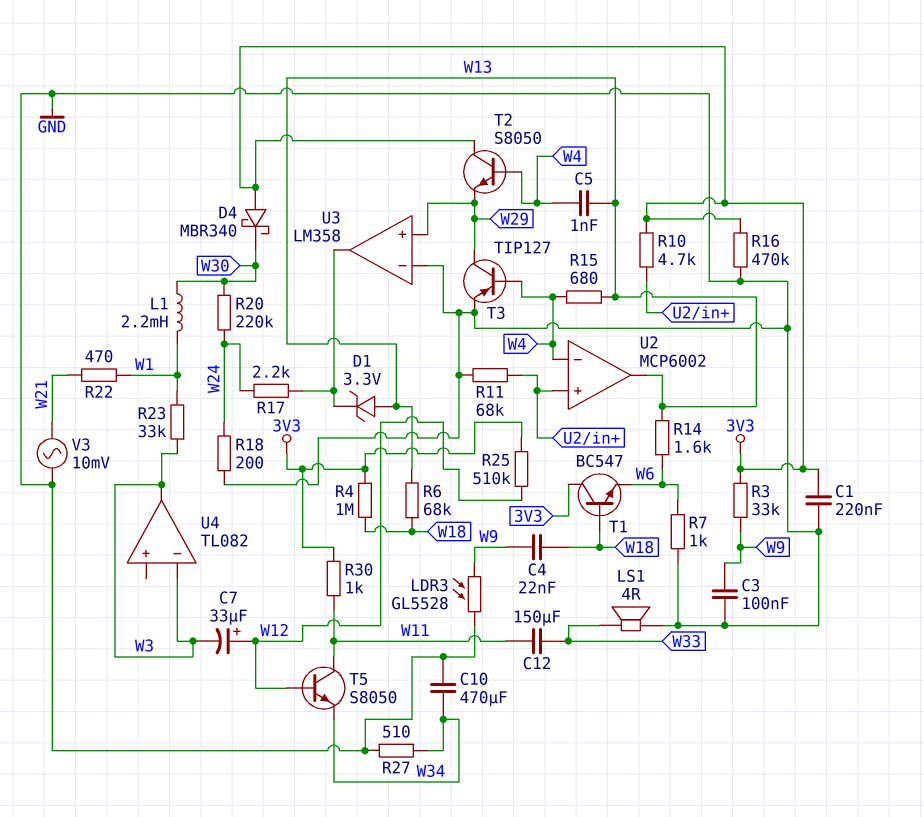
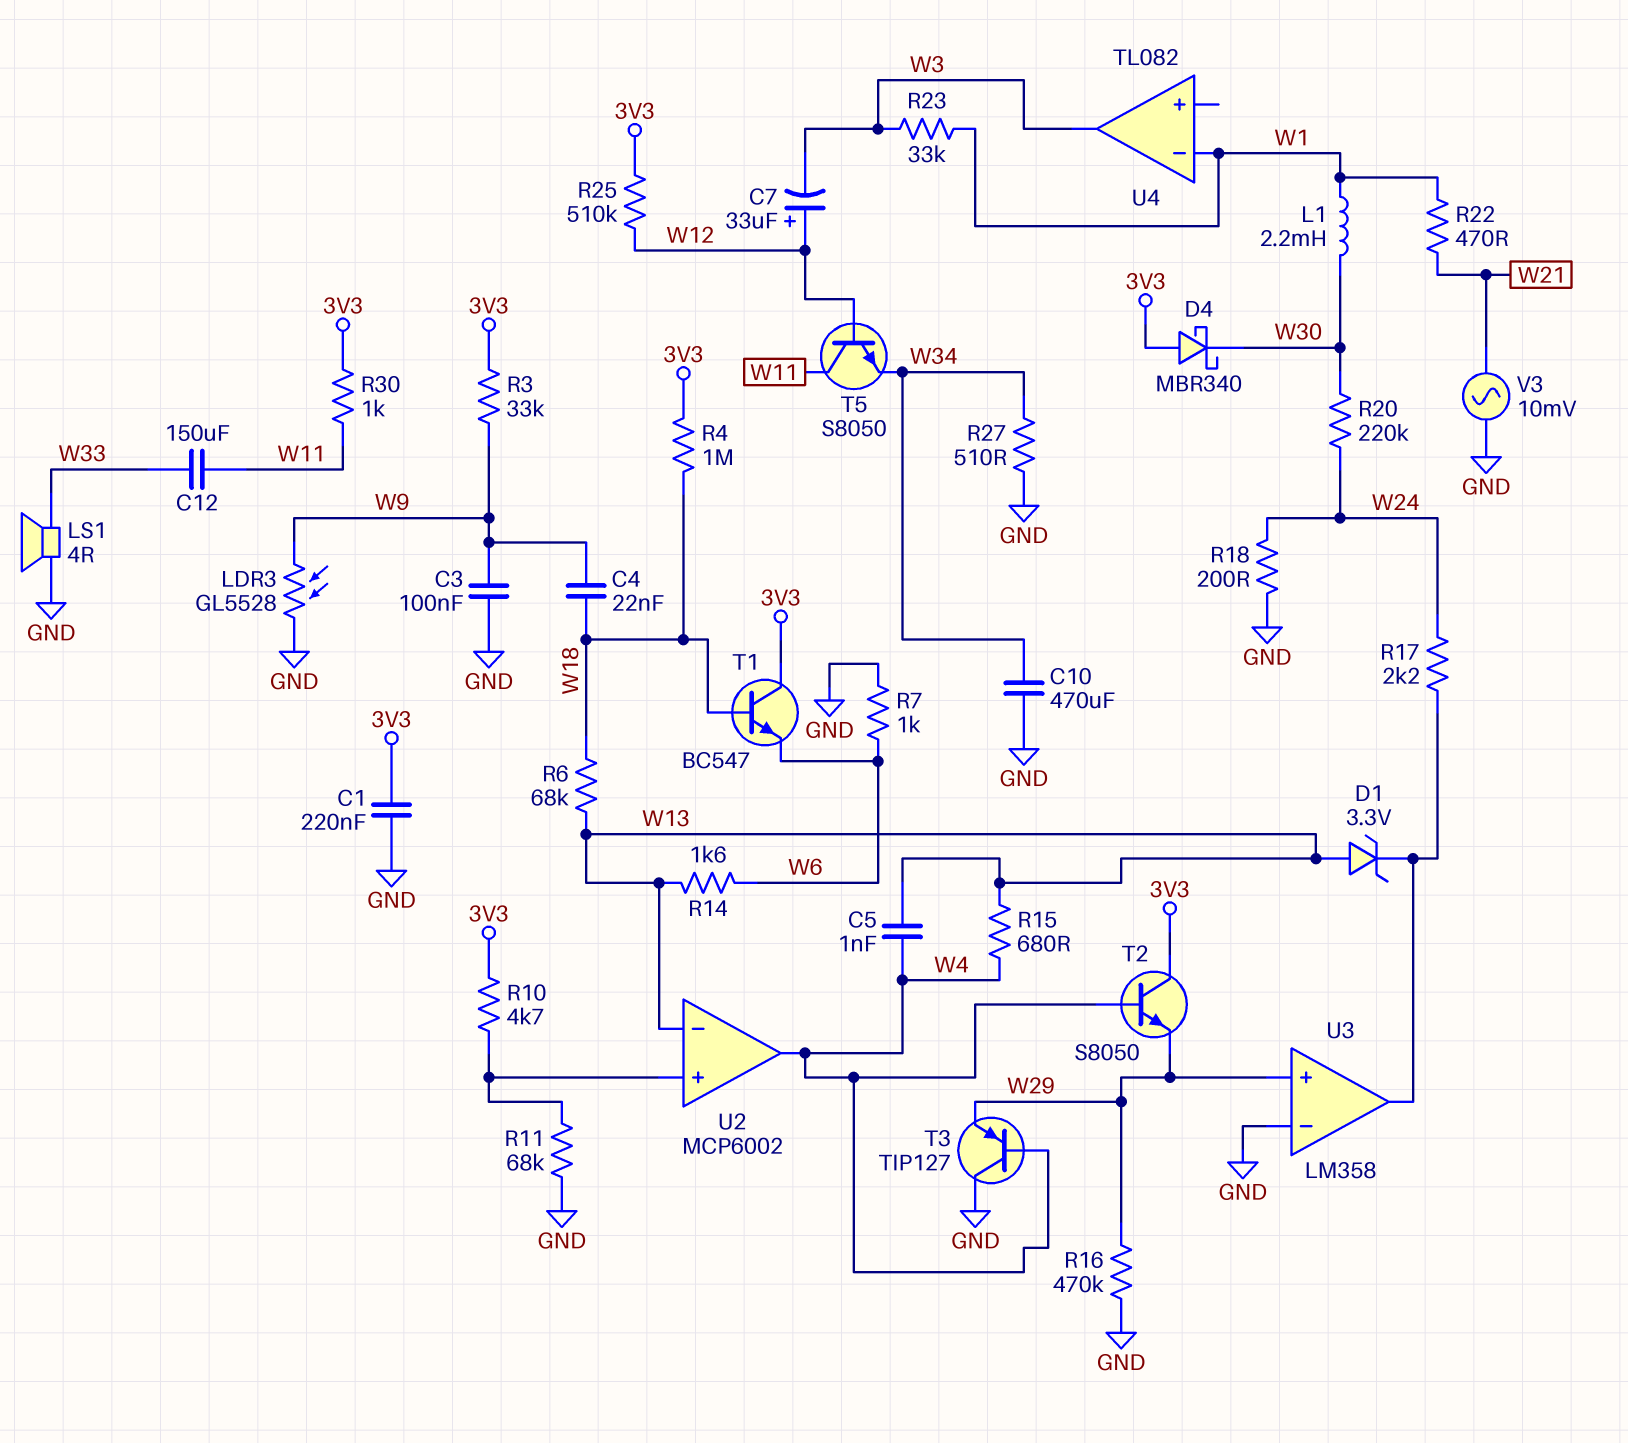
R16: 470k (3V3, GND) -> 470k (GND, W29)
T3: PNP TIP127 (B W4, C W29, E GND) -> PNP TIP127 (B W4, C GND, E W29)
U2 pin in-: W4 -> W13
U2 pin out: W13 -> W4
U4 pin in-: W3 -> W1

